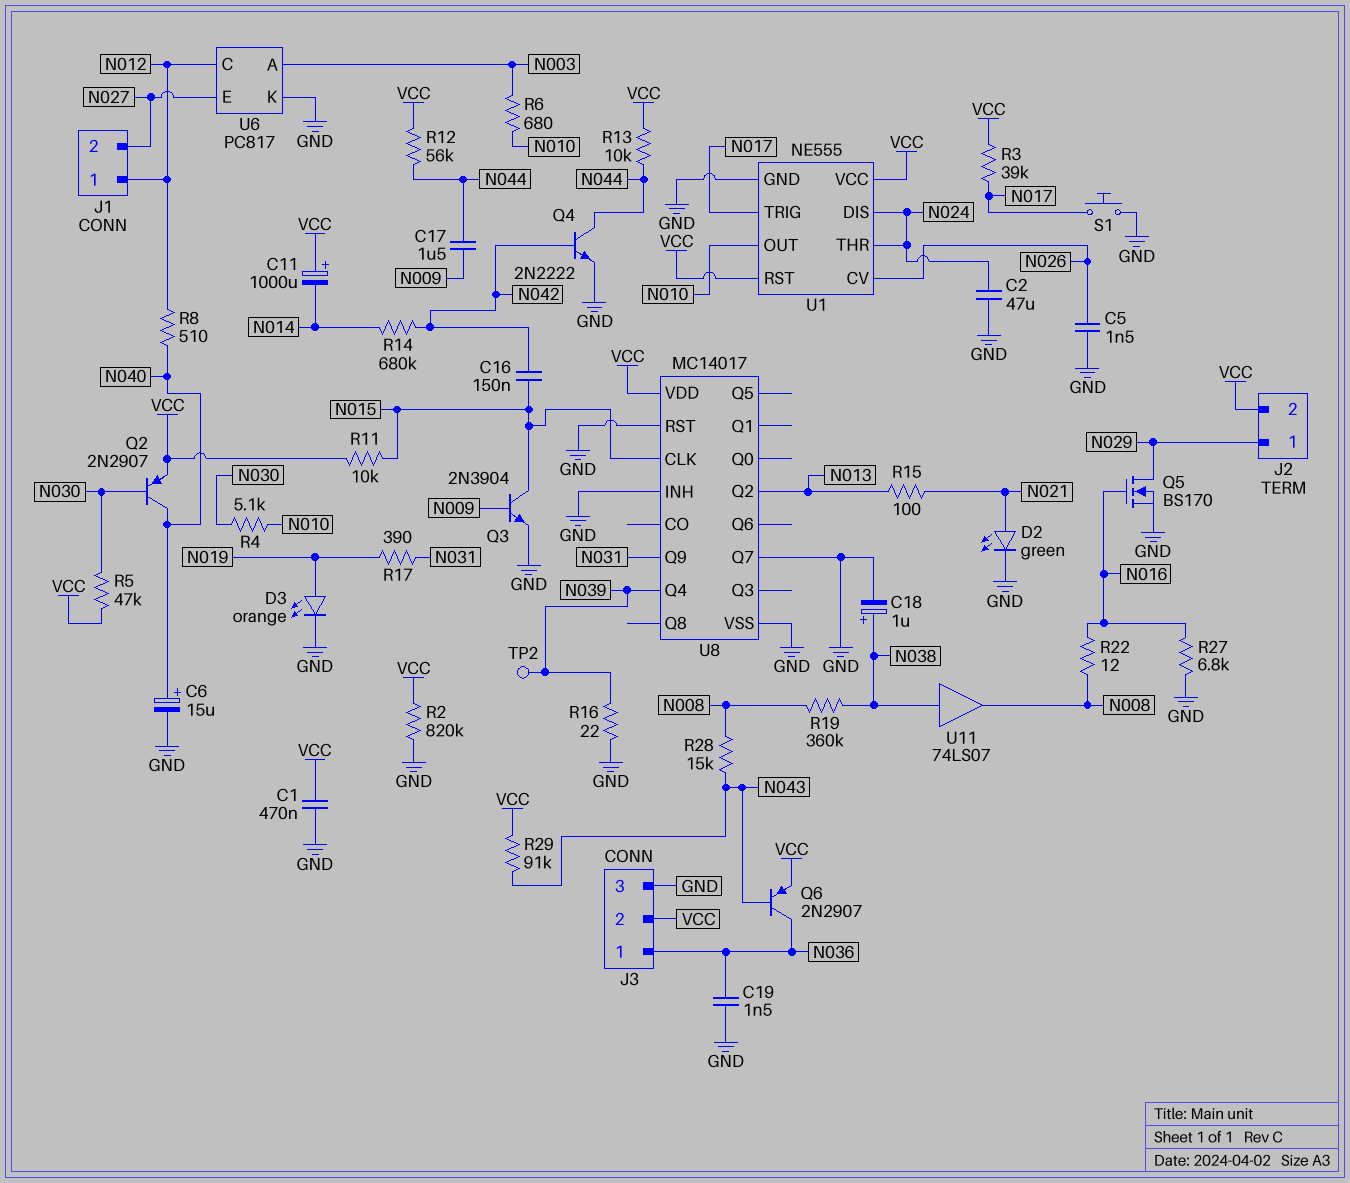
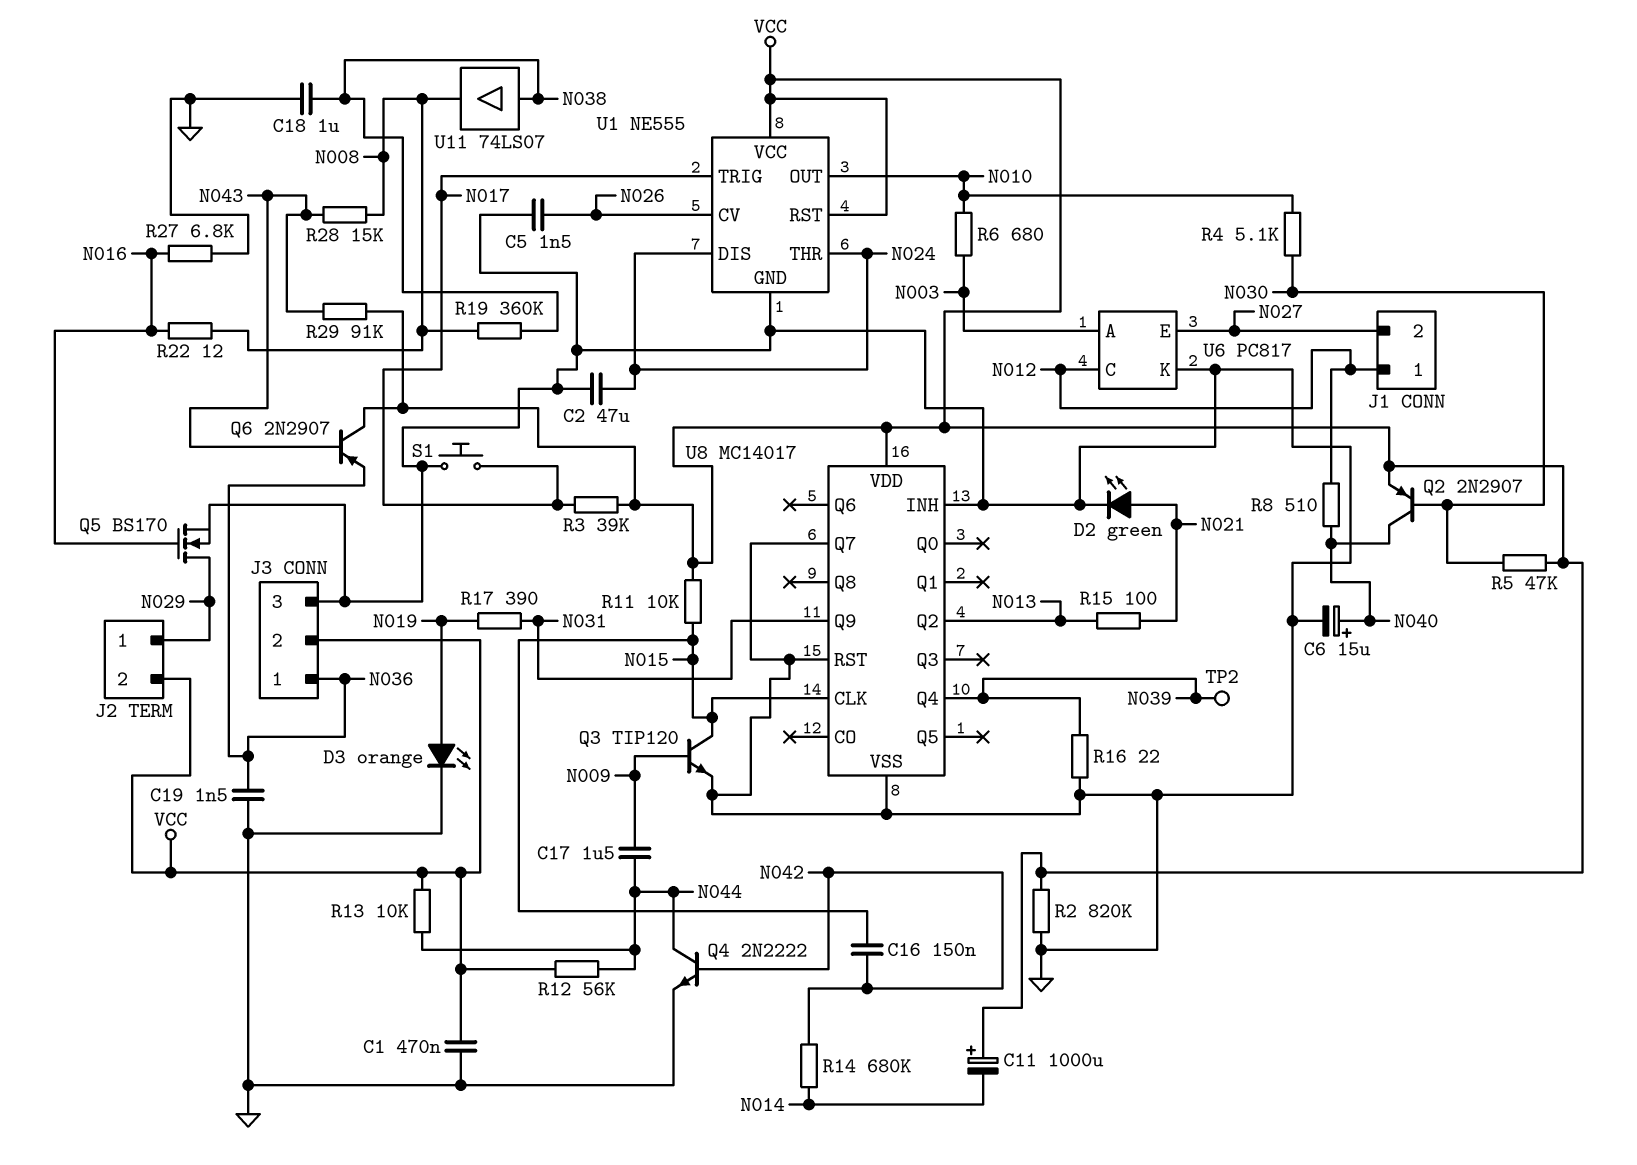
C18: 1uF (plus N038, minus GND) -> 1uF (GND, N038)
Q3: NPN 2N3904 (B N009, C N015, E GND) -> NPN TIP120 (B N009, C N015, E GND)
Q6: PNP 2N2907 (B N043, C N036, E VCC) -> PNP 2N2907 (B N043, C VCC, E N036)

